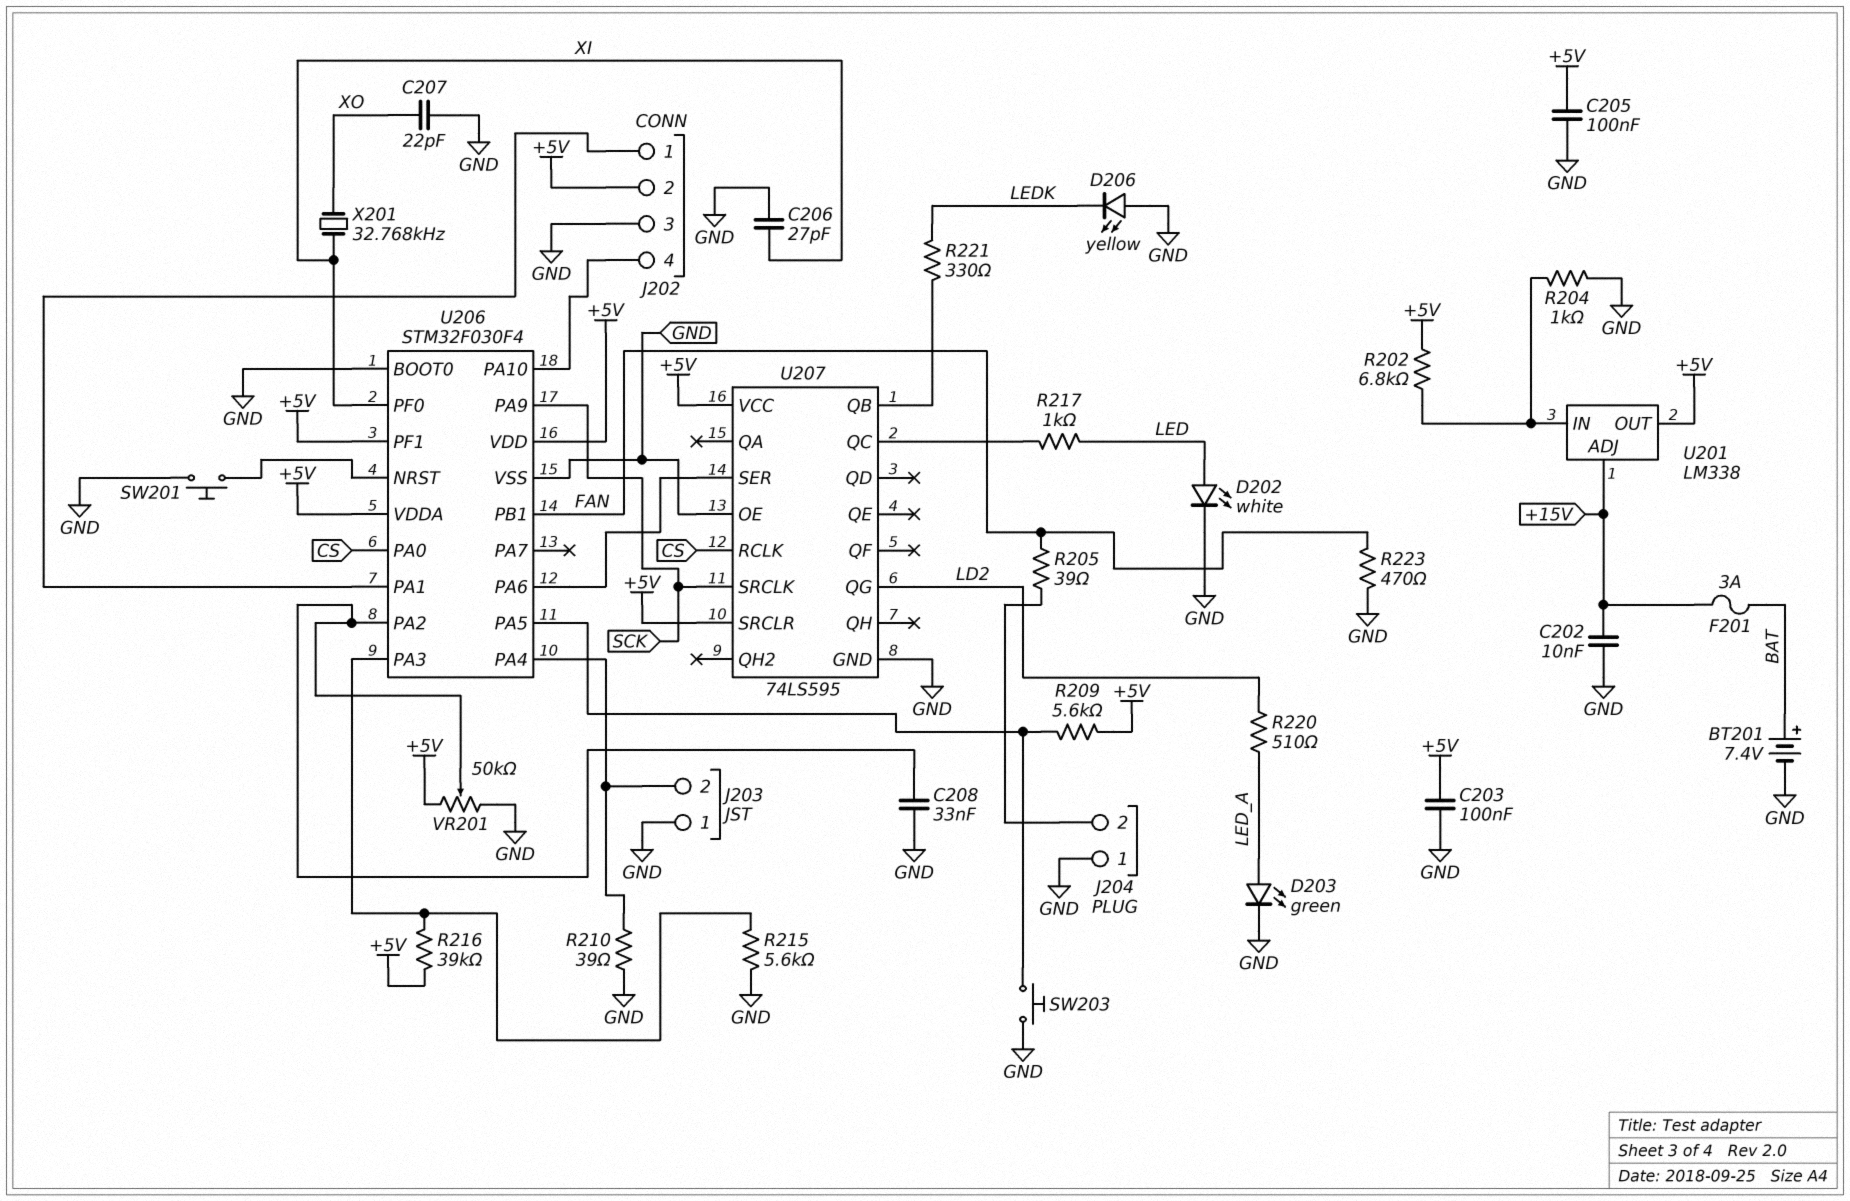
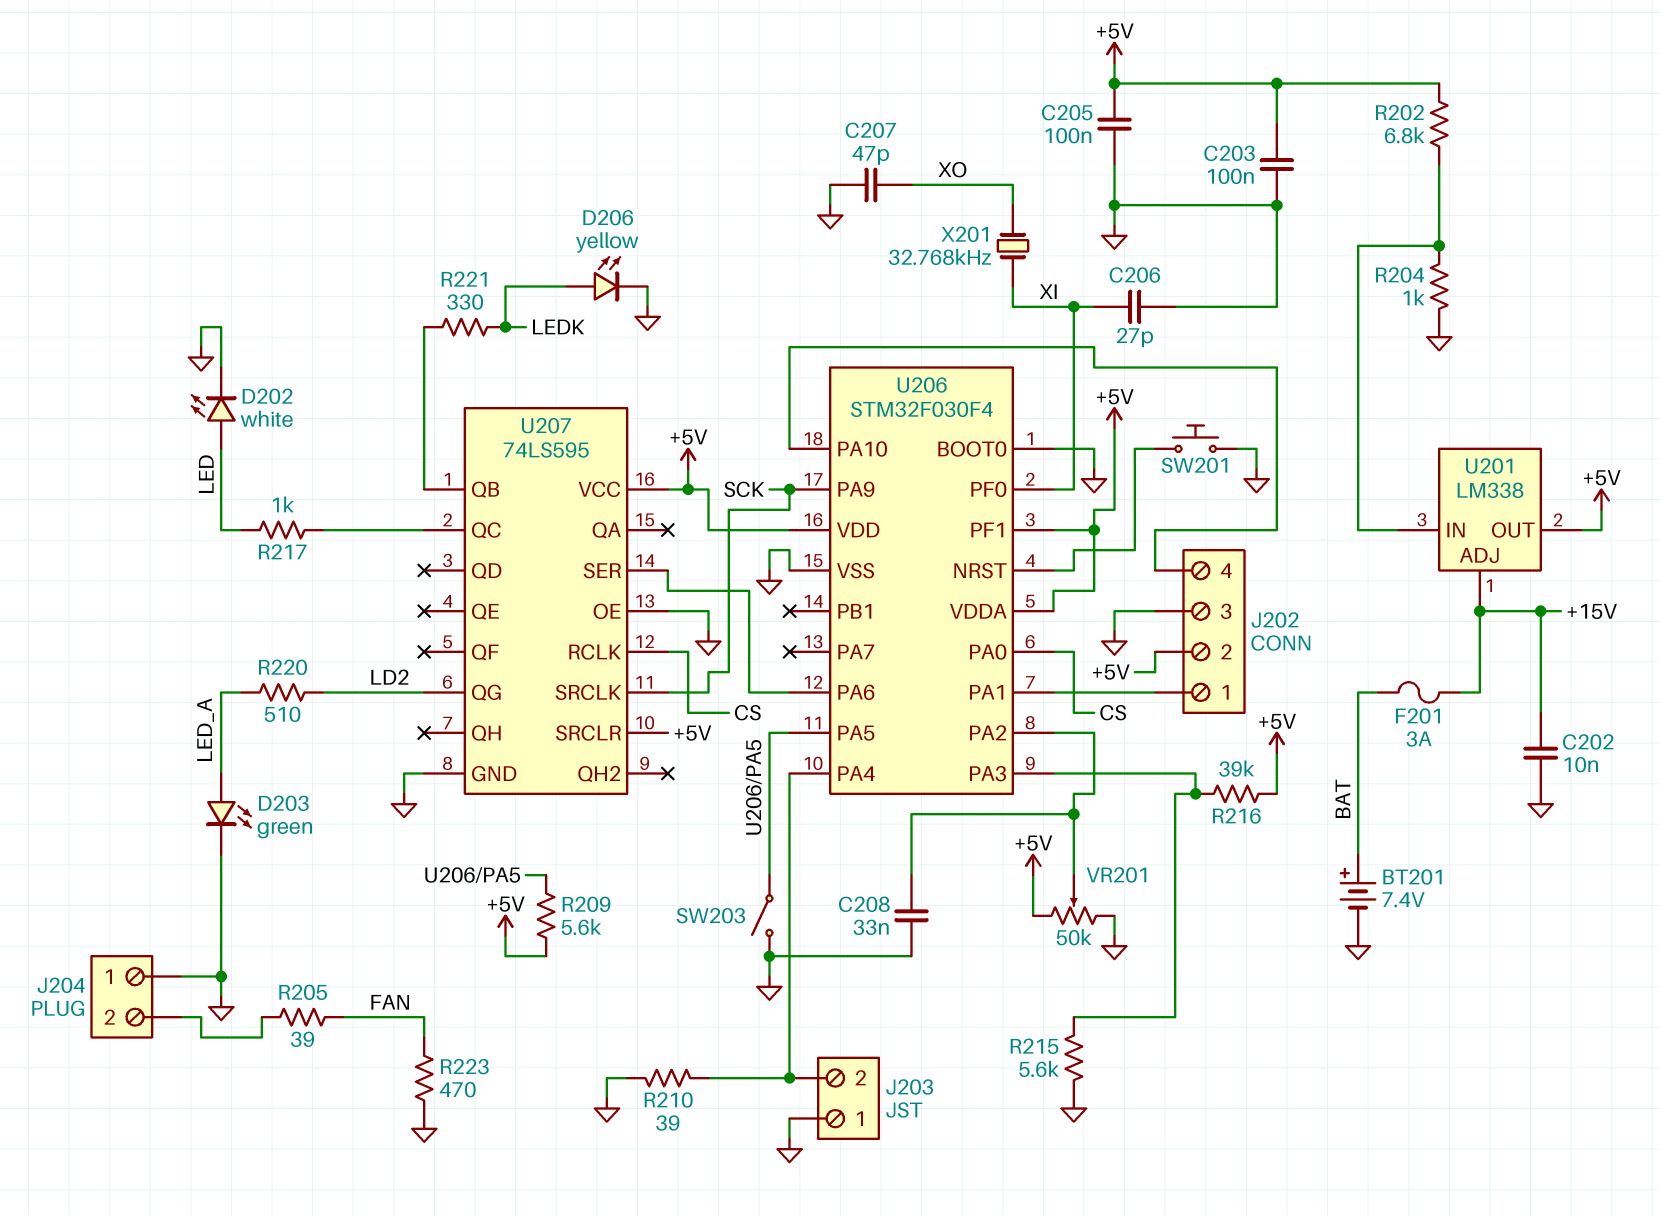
C207: 22pF (GND, XO) -> 47pF (GND, XO)
D206: LED yellow (A GND, K LEDK) -> LED yellow (A LEDK, K GND)
SW203: button (GND, U206/PA5) -> switch (GND, U206/PA5)
U206 pin PB1: FAN -> none

